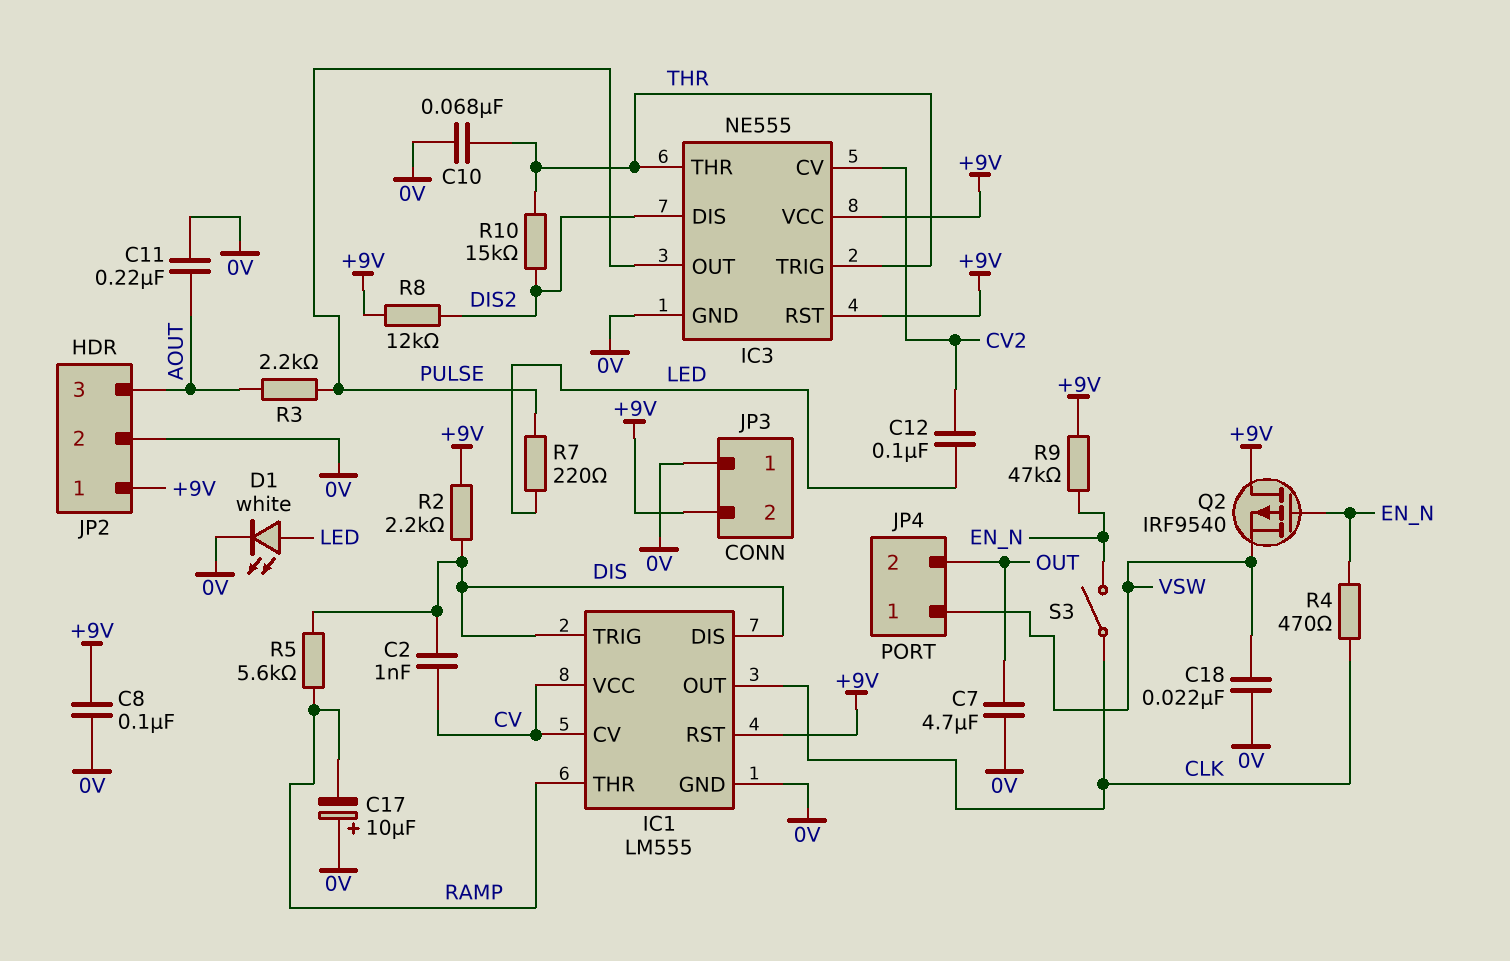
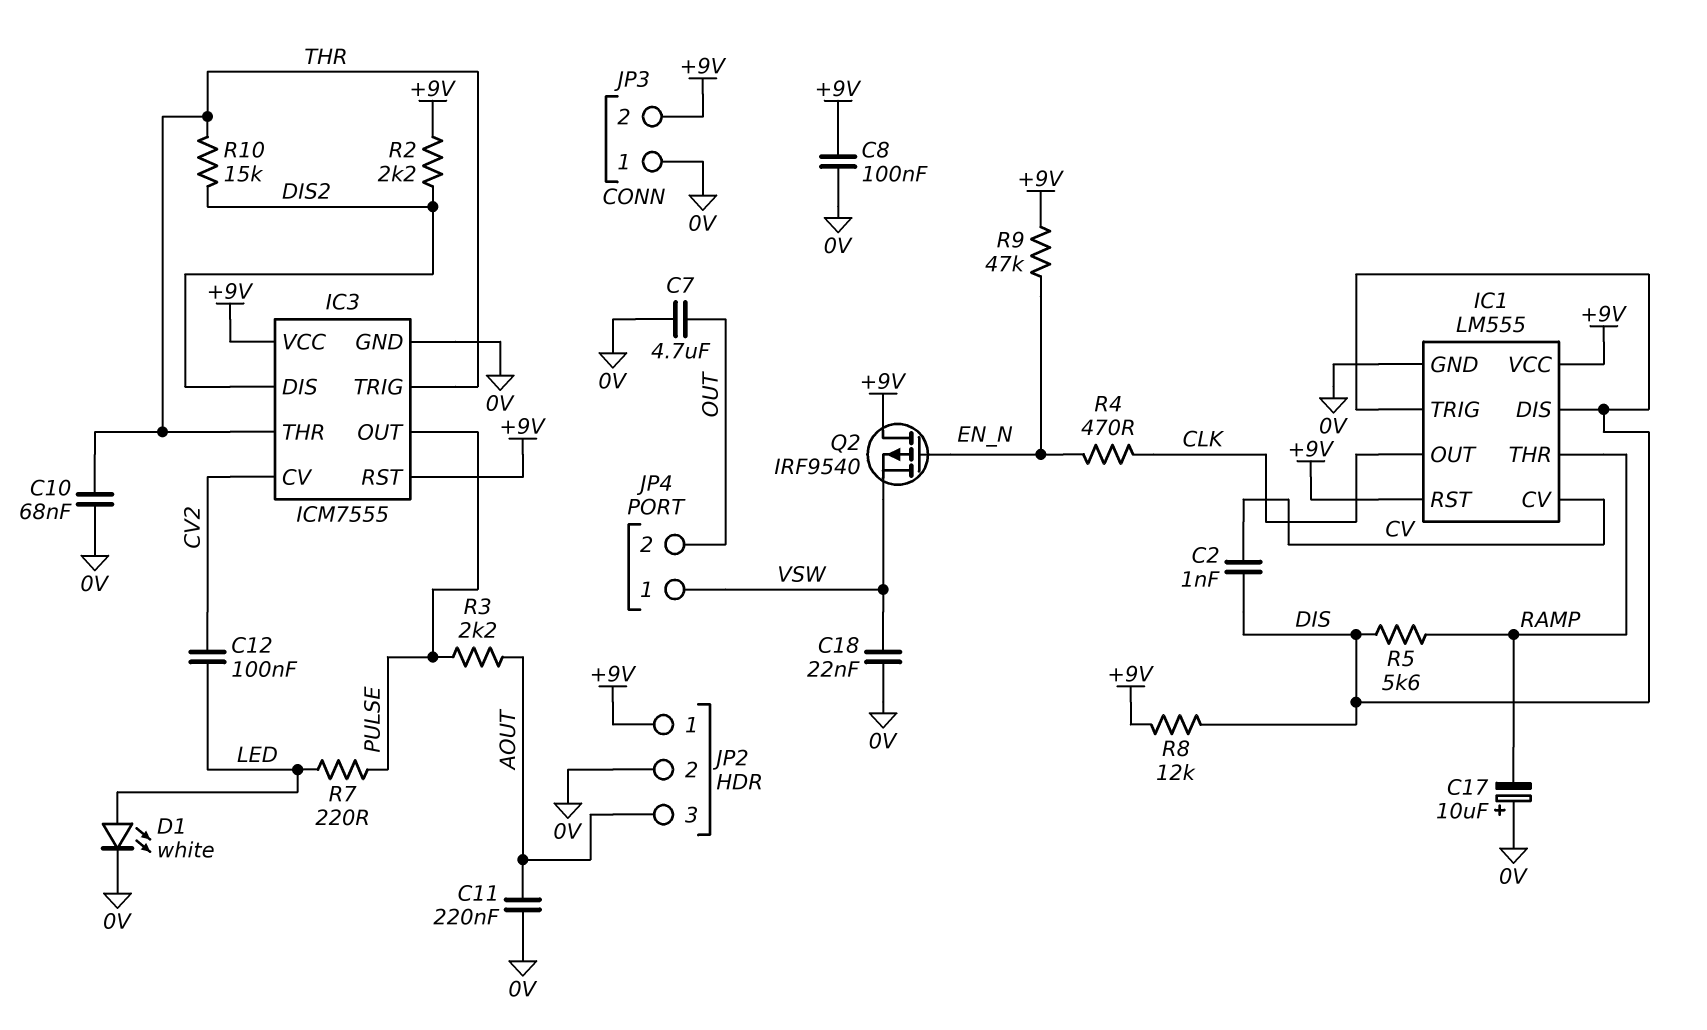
IC1 pin VCC: CV -> +9V
IC3: NE555 -> ICM7555
R2: 2.2k (+9V, DIS) -> 2.2k (+9V, DIS2)
R8: 12k (+9V, DIS2) -> 12k (+9V, DIS)
S3: switch (CLK, EN_N) -> none

